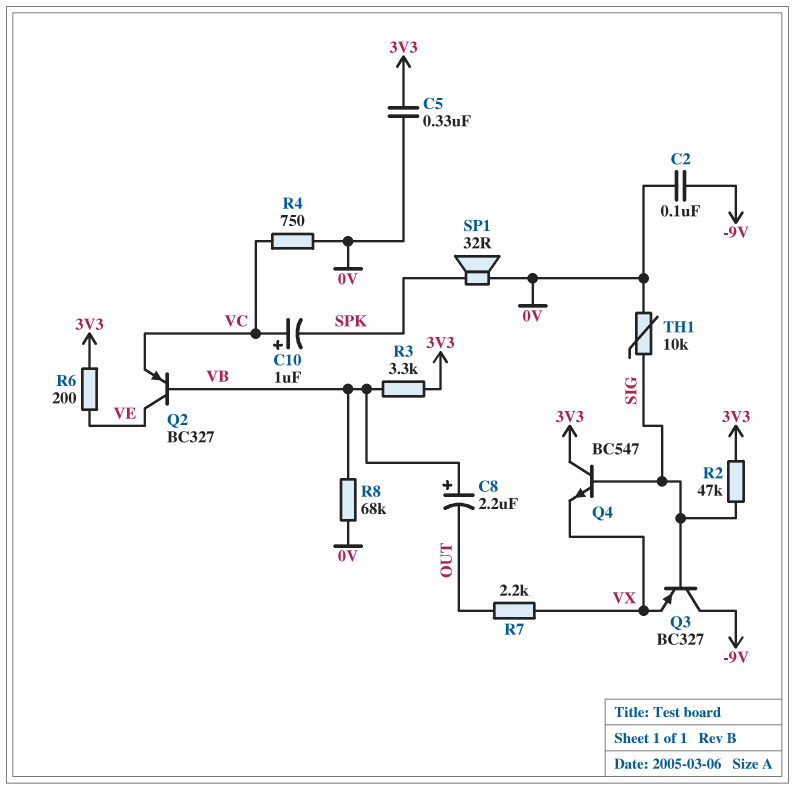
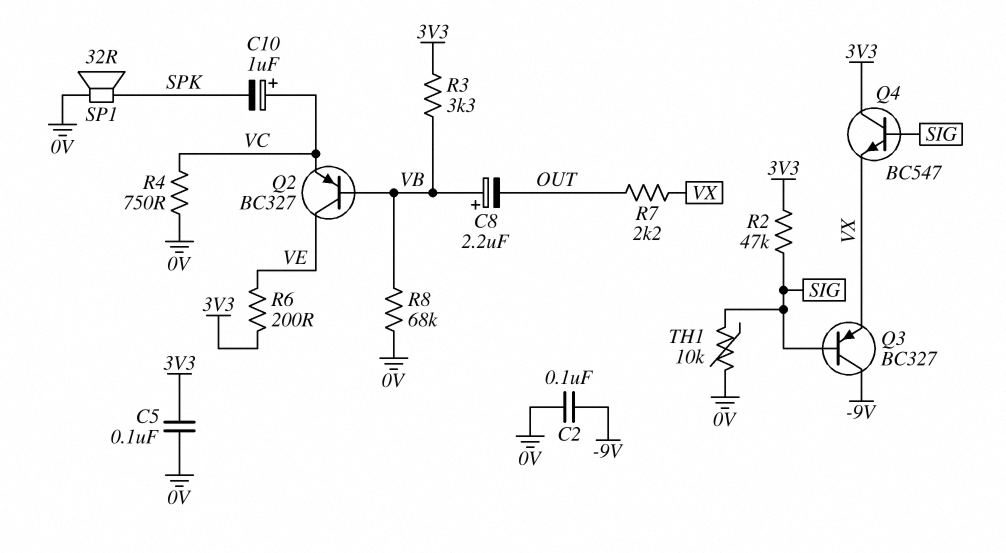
C5: 330nF (0V, 3V3) -> 100nF (0V, 3V3)

